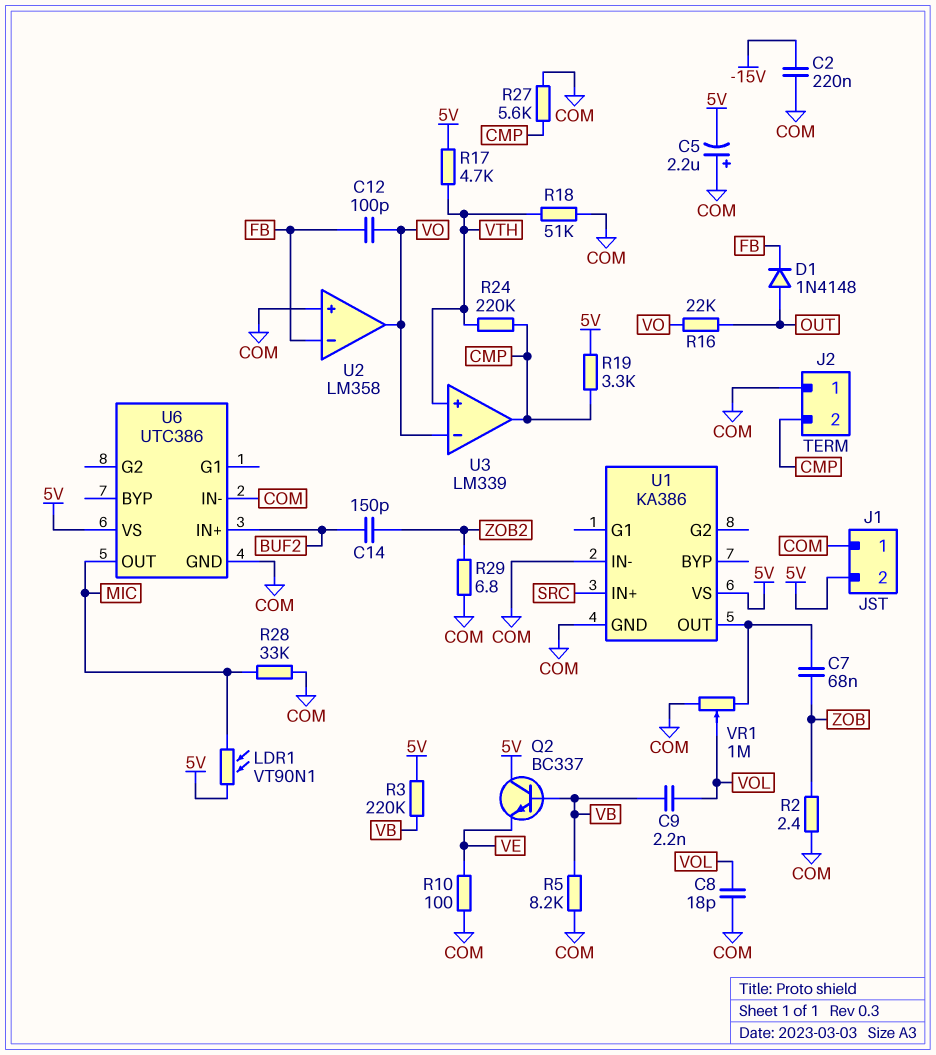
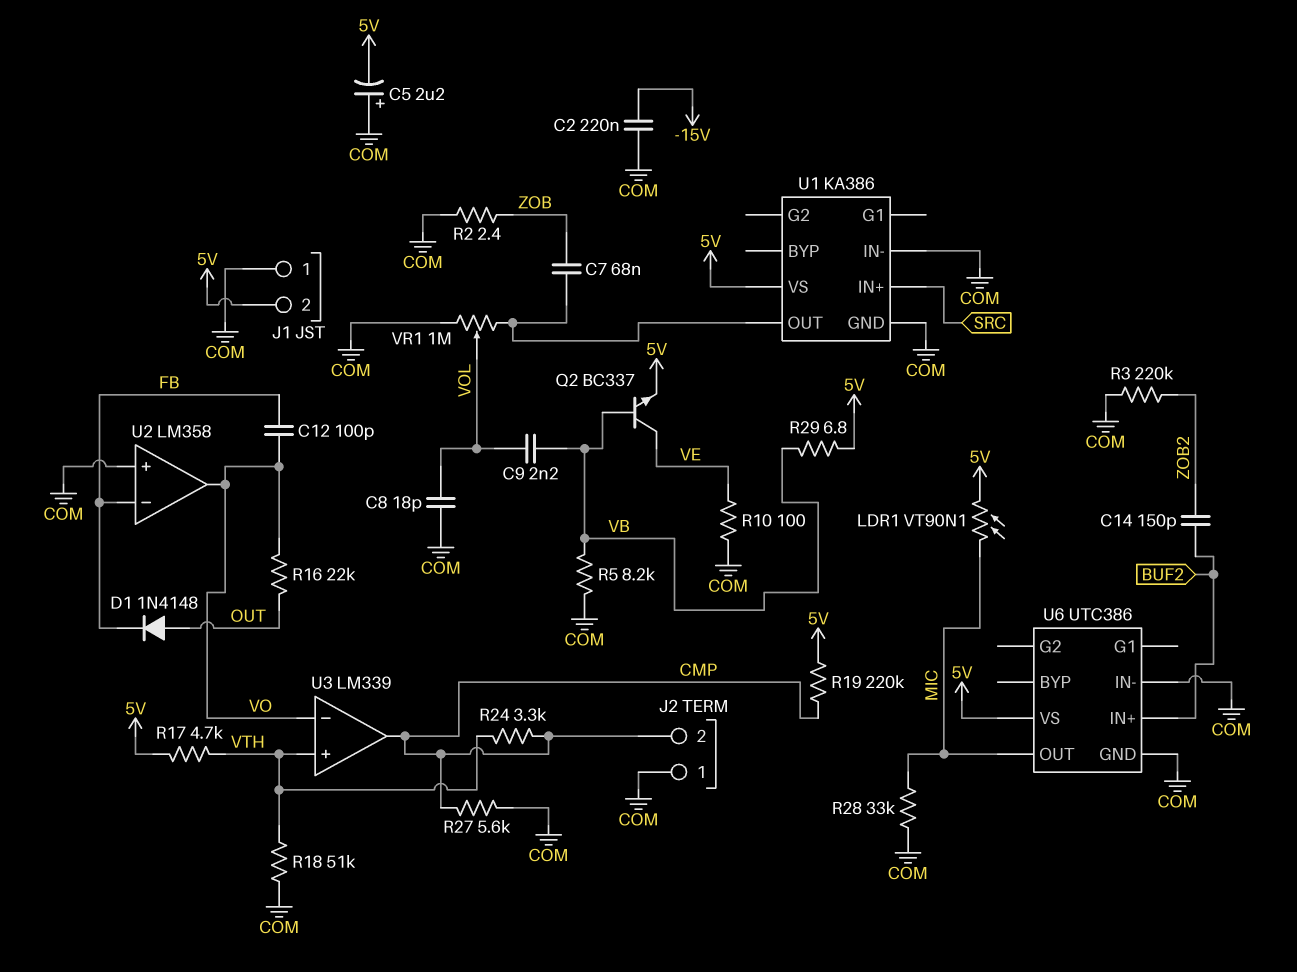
Q2: NPN BC337 (B VB, C 5V, E VE) -> NPN BC337 (B VB, C VE, E 5V)
R3: 220k (5V, VB) -> 220k (COM, ZOB2)
R19: 3.3k (5V, CMP) -> 220k (5V, CMP)
R24: 220k (CMP, VTH) -> 3.3k (CMP, VTH)
R29: 6.8 (COM, ZOB2) -> 6.8 (5V, VB)

